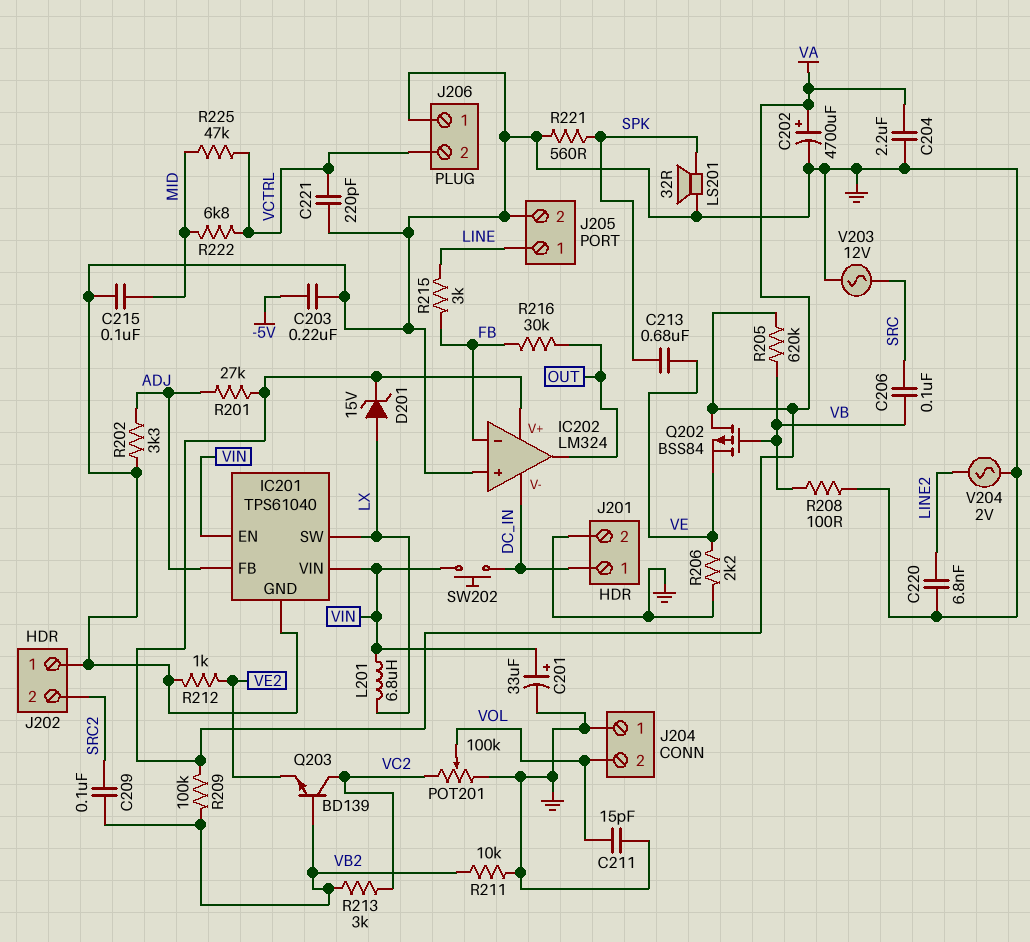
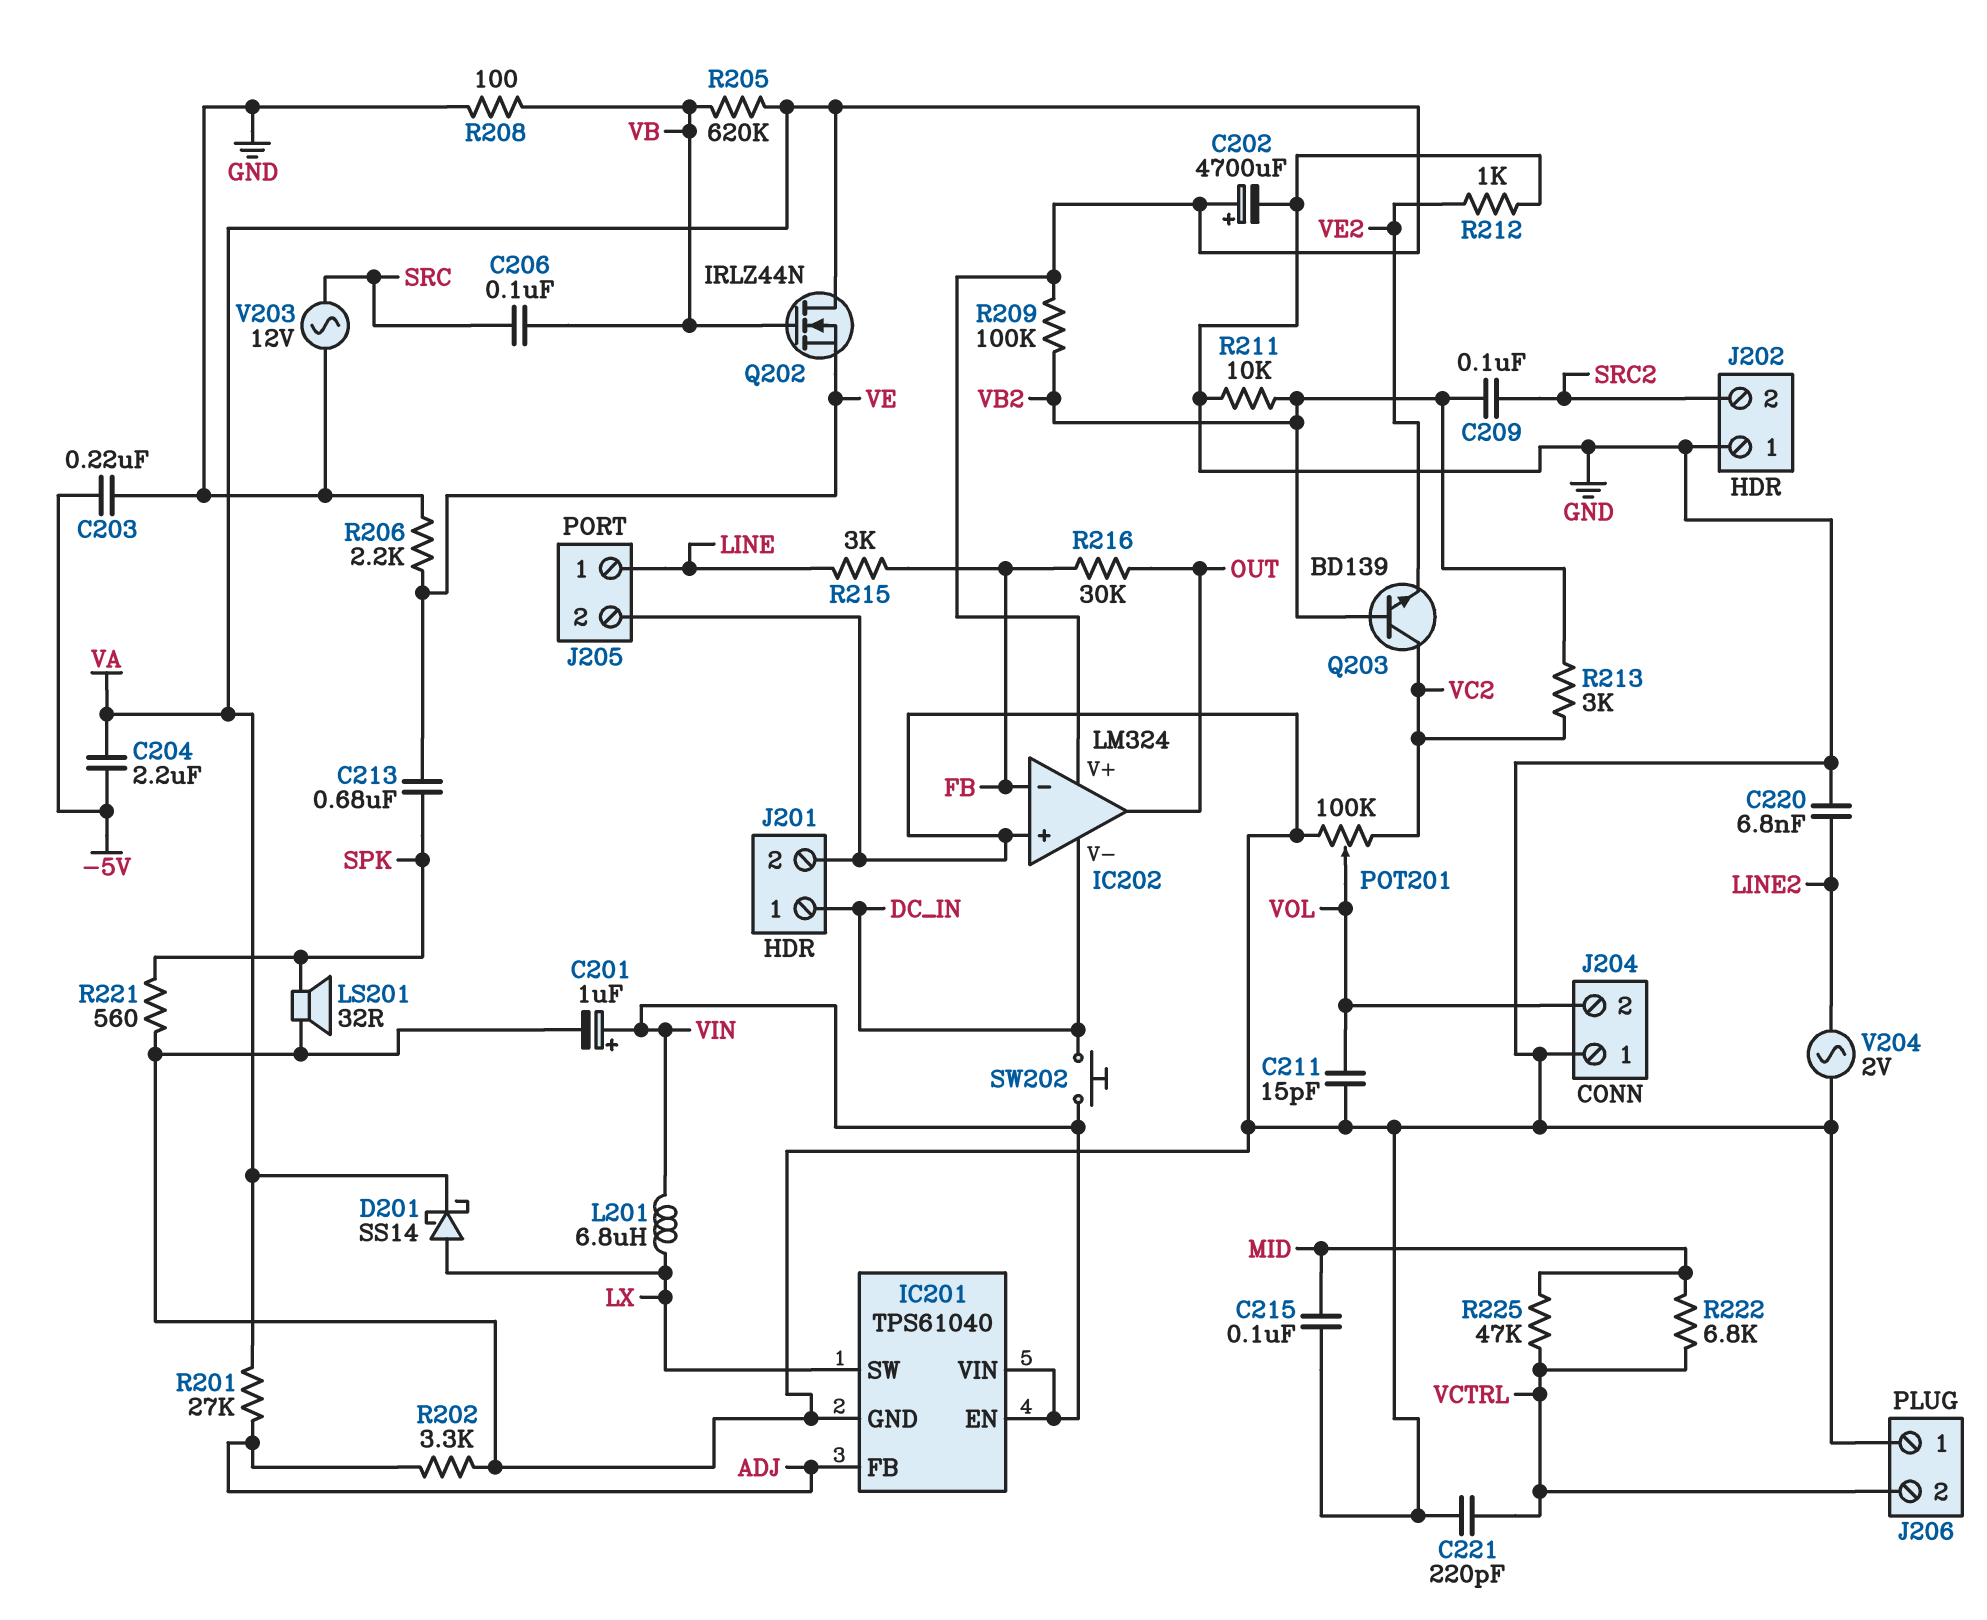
C201: 33uF (plus VIN, minus GND) -> 1uF (plus VIN, minus GND)
C204: 2.2uF (GND, VA) -> 2.2uF (-5V, VA)
D201: zener 15V (A LX, K VA) -> schottky SS14 (A LX, K VA)
Q202: PMOS BSS84 (G VB, D VA, S VE) -> NMOS IRLZ44N (G VB, D VA, S VE)

